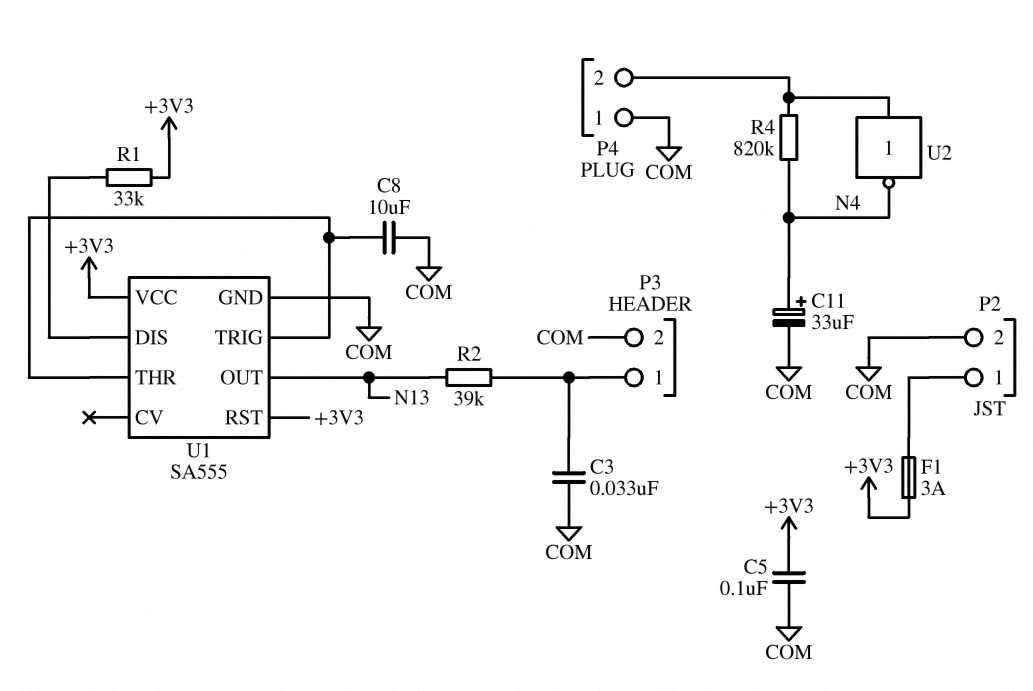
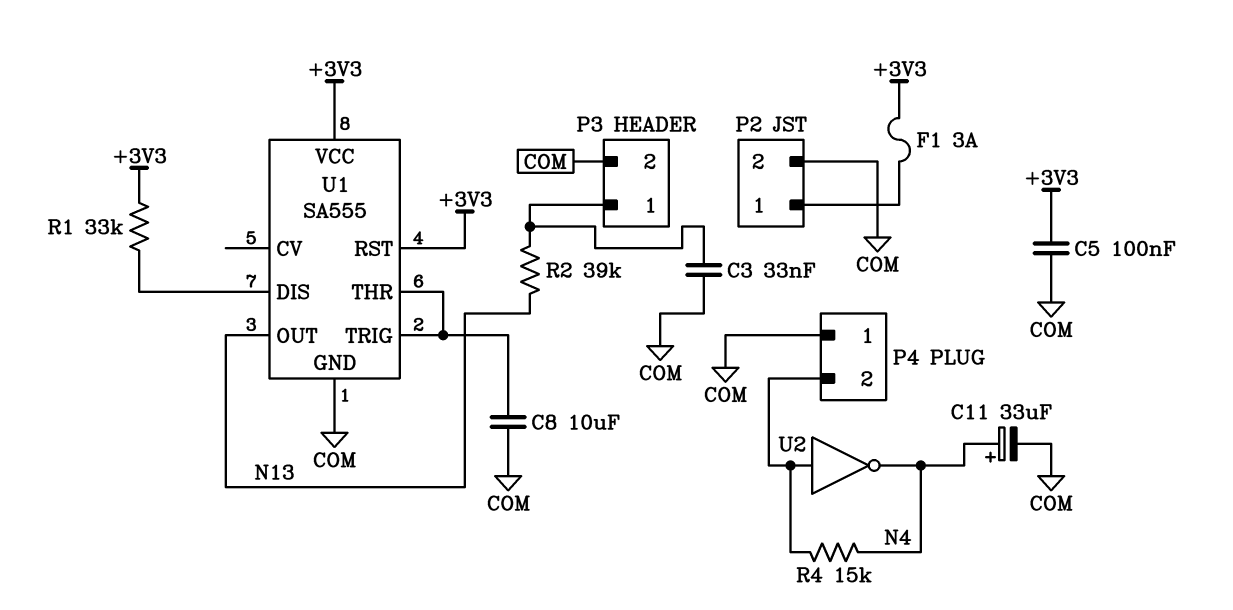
R4: 820k (N4, P4/2) -> 15k (N4, P4/2)

